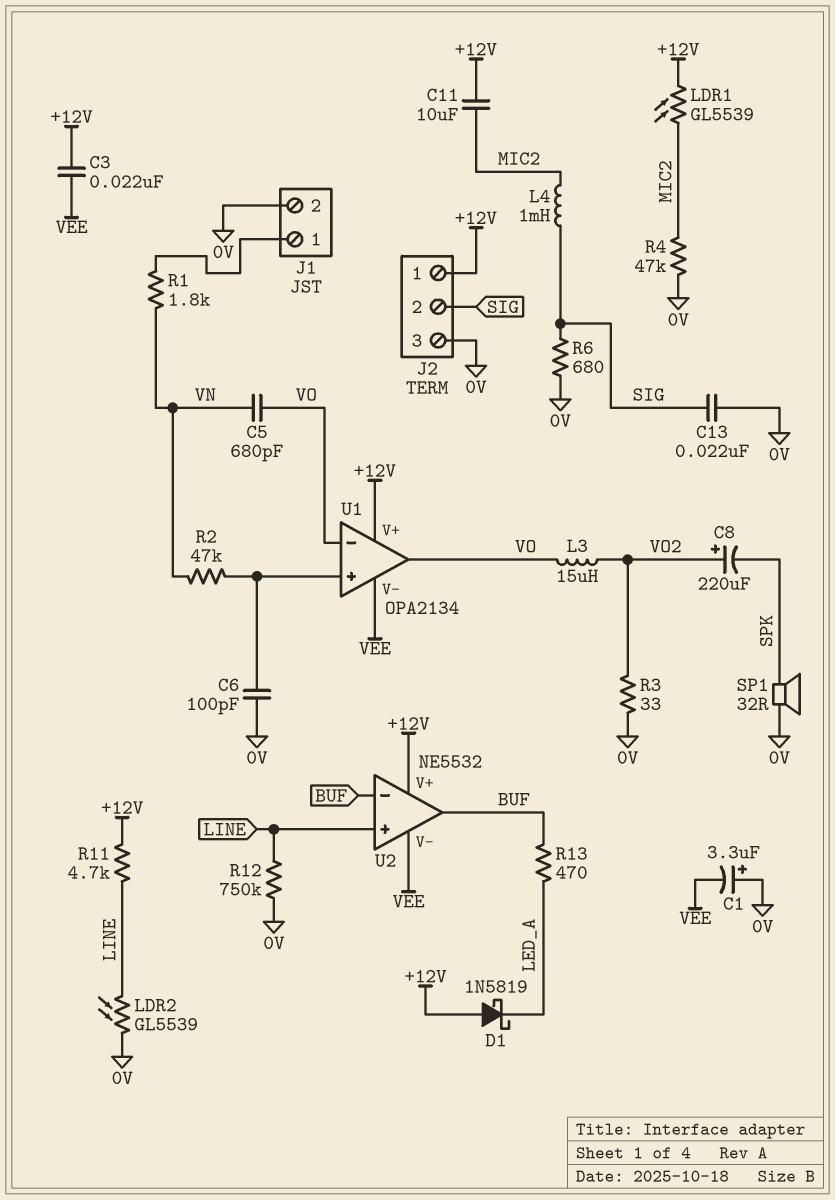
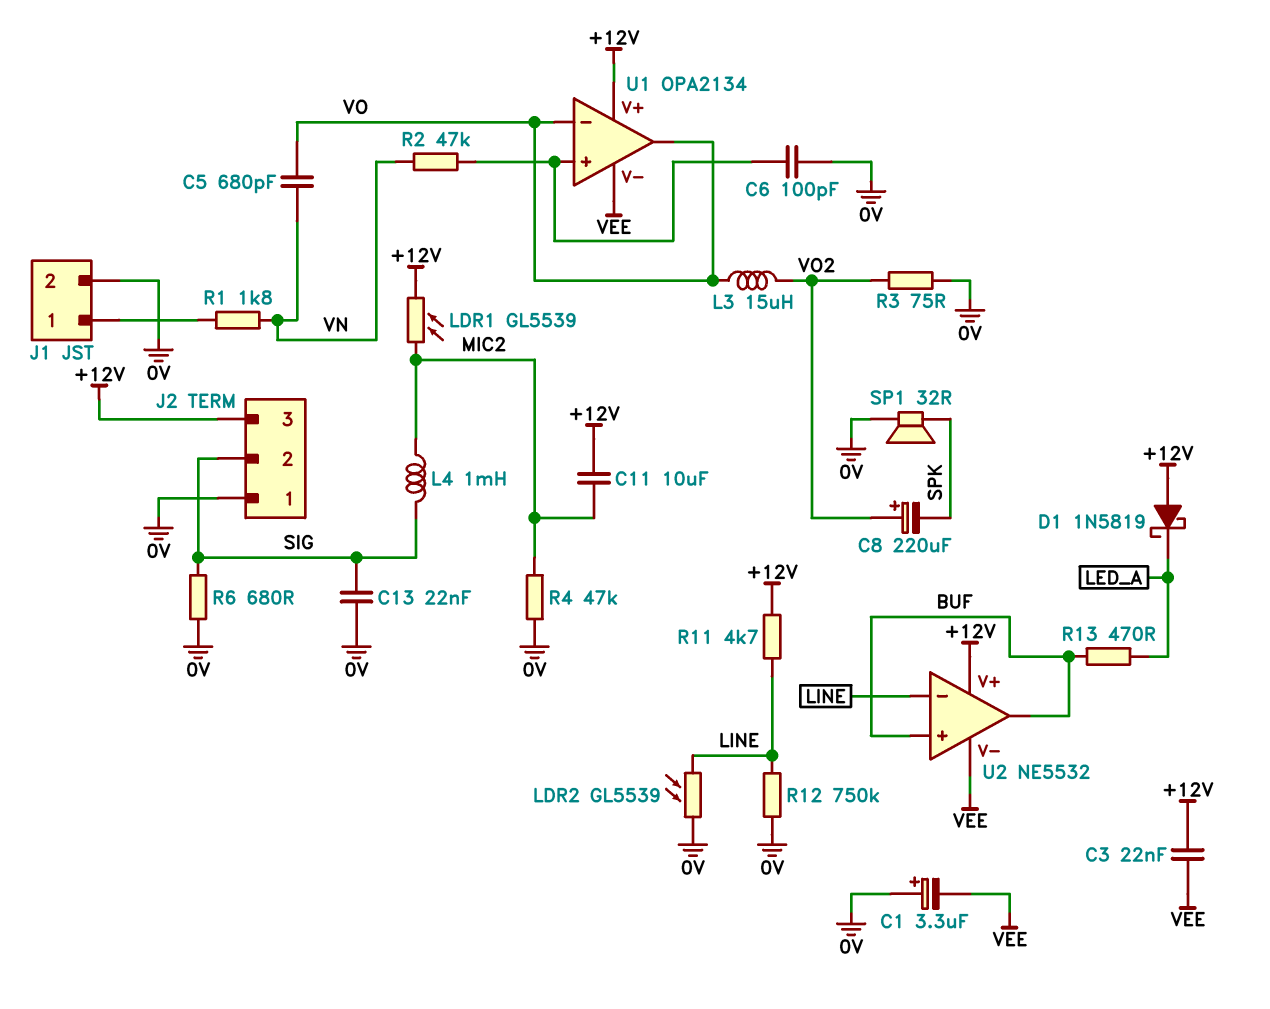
J2 pin 1: +12V -> 0V
J2 pin 3: 0V -> +12V
R3: 33 (0V, VO2) -> 75 (0V, VO2)
U2 pin in+: LINE -> BUF
U2 pin in-: BUF -> LINE

